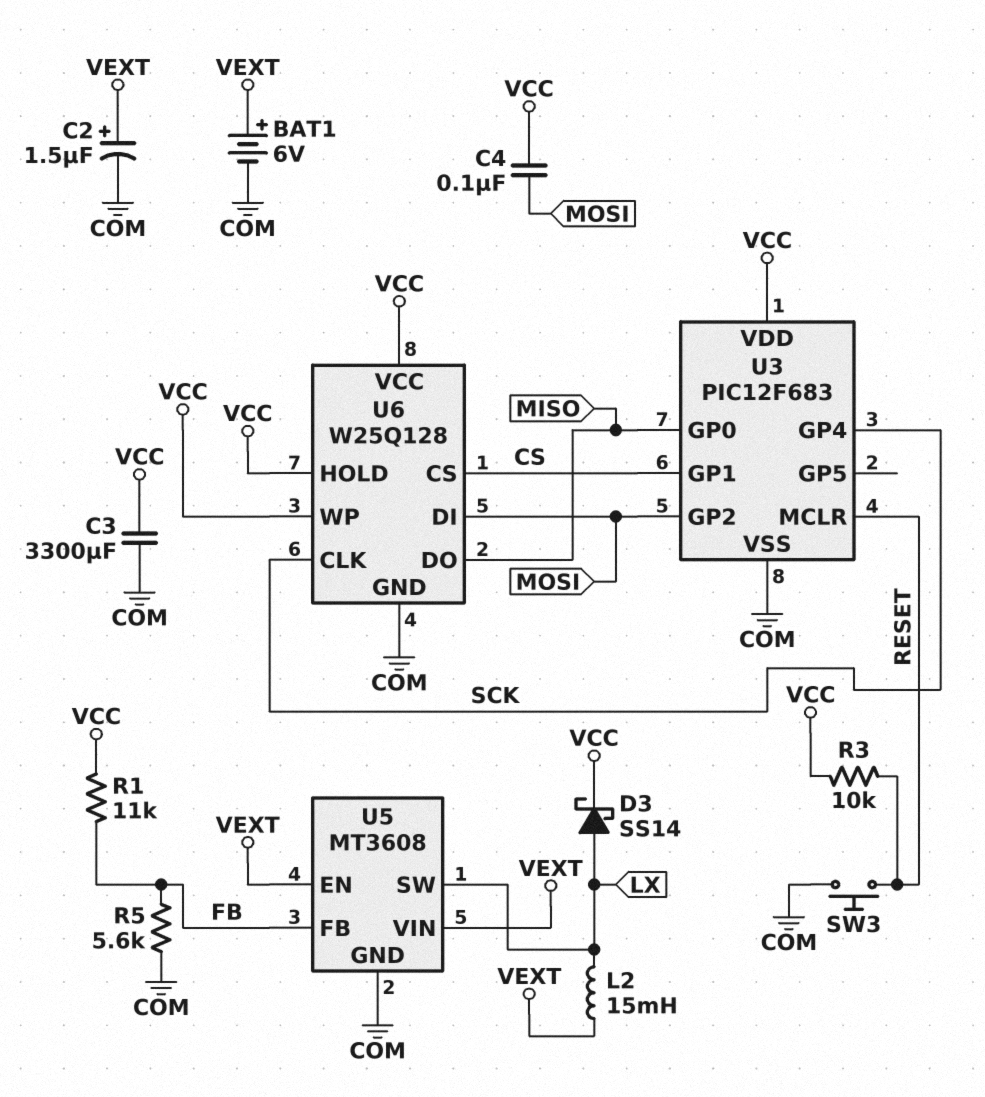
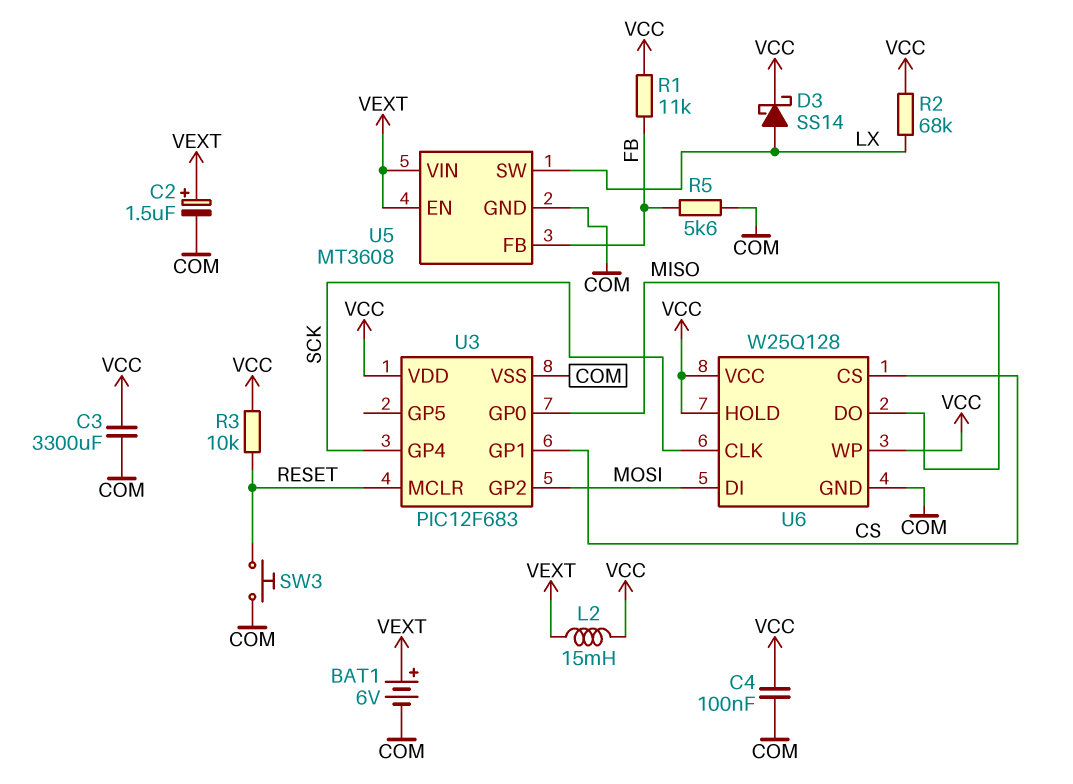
C4: 100nF (MOSI, VCC) -> 100nF (COM, VCC)
L2: 15mH (LX, VEXT) -> 15mH (VCC, VEXT)
R2: none -> 68k (LX, VCC)

